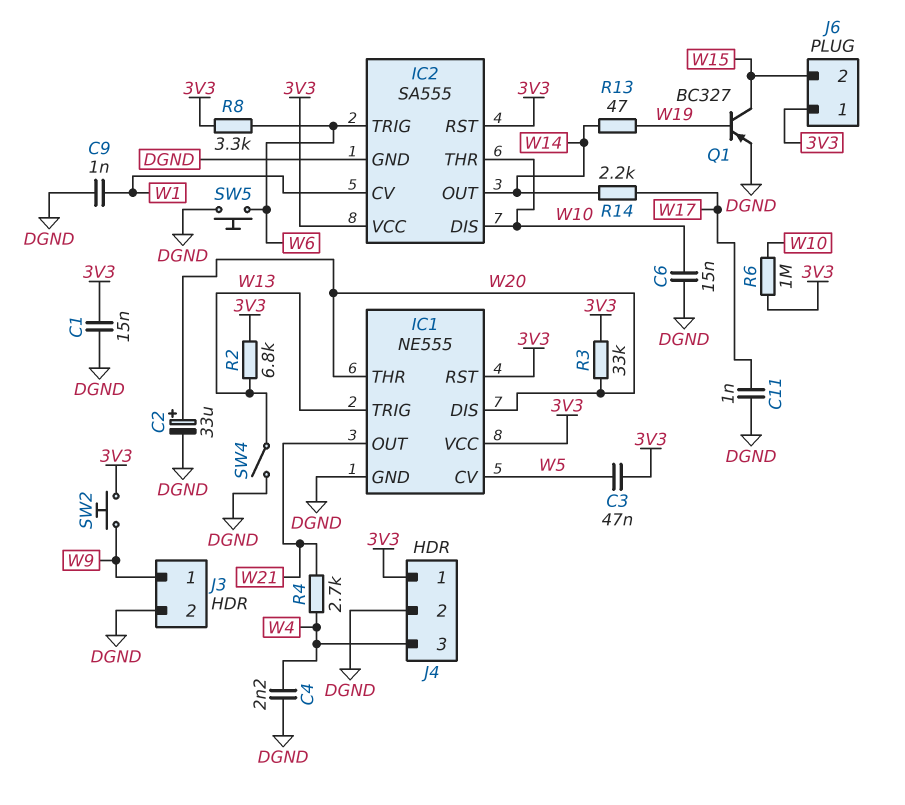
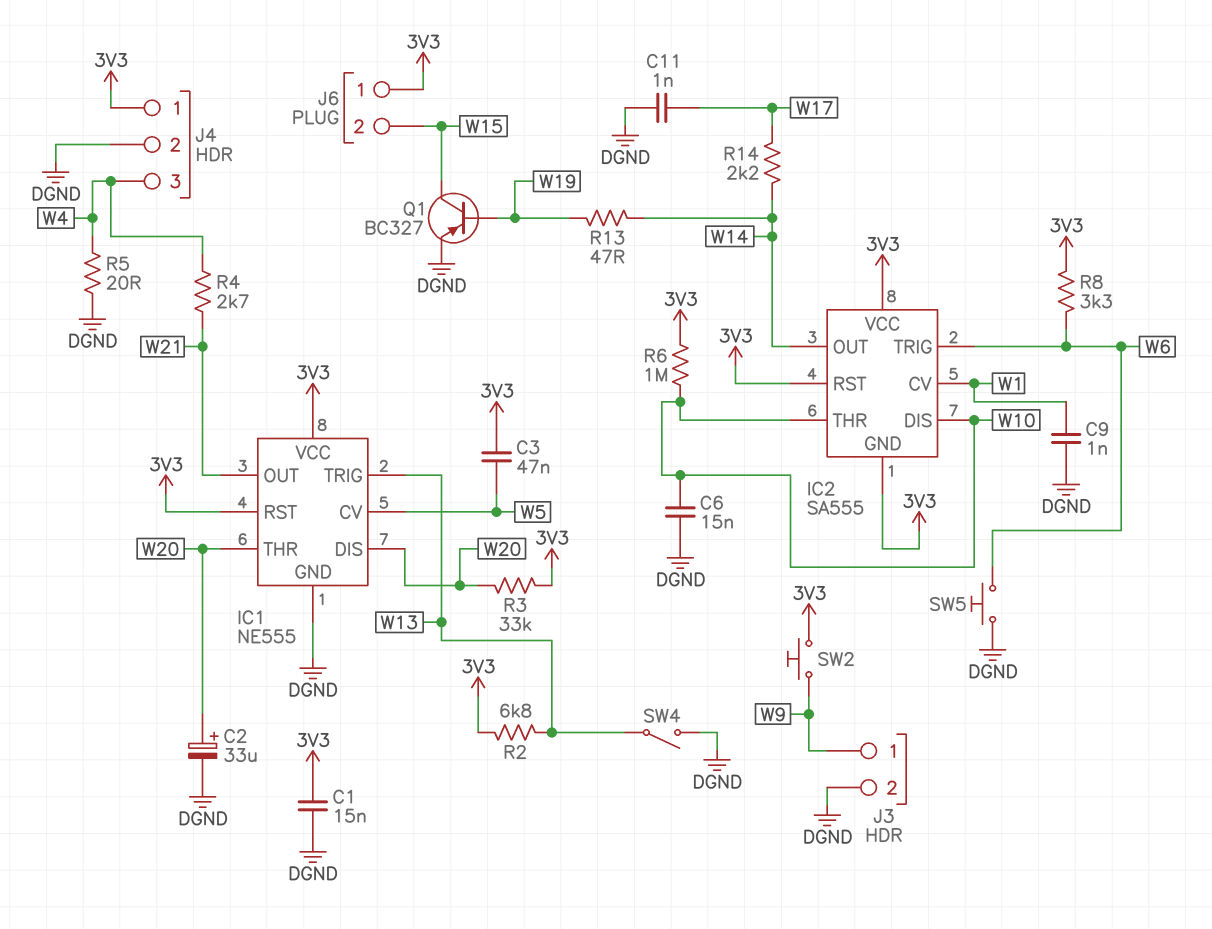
C4: 2.2nF (DGND, W4) -> none
IC2 pin GND: DGND -> 3V3
R5: none -> 20 (DGND, W4)

